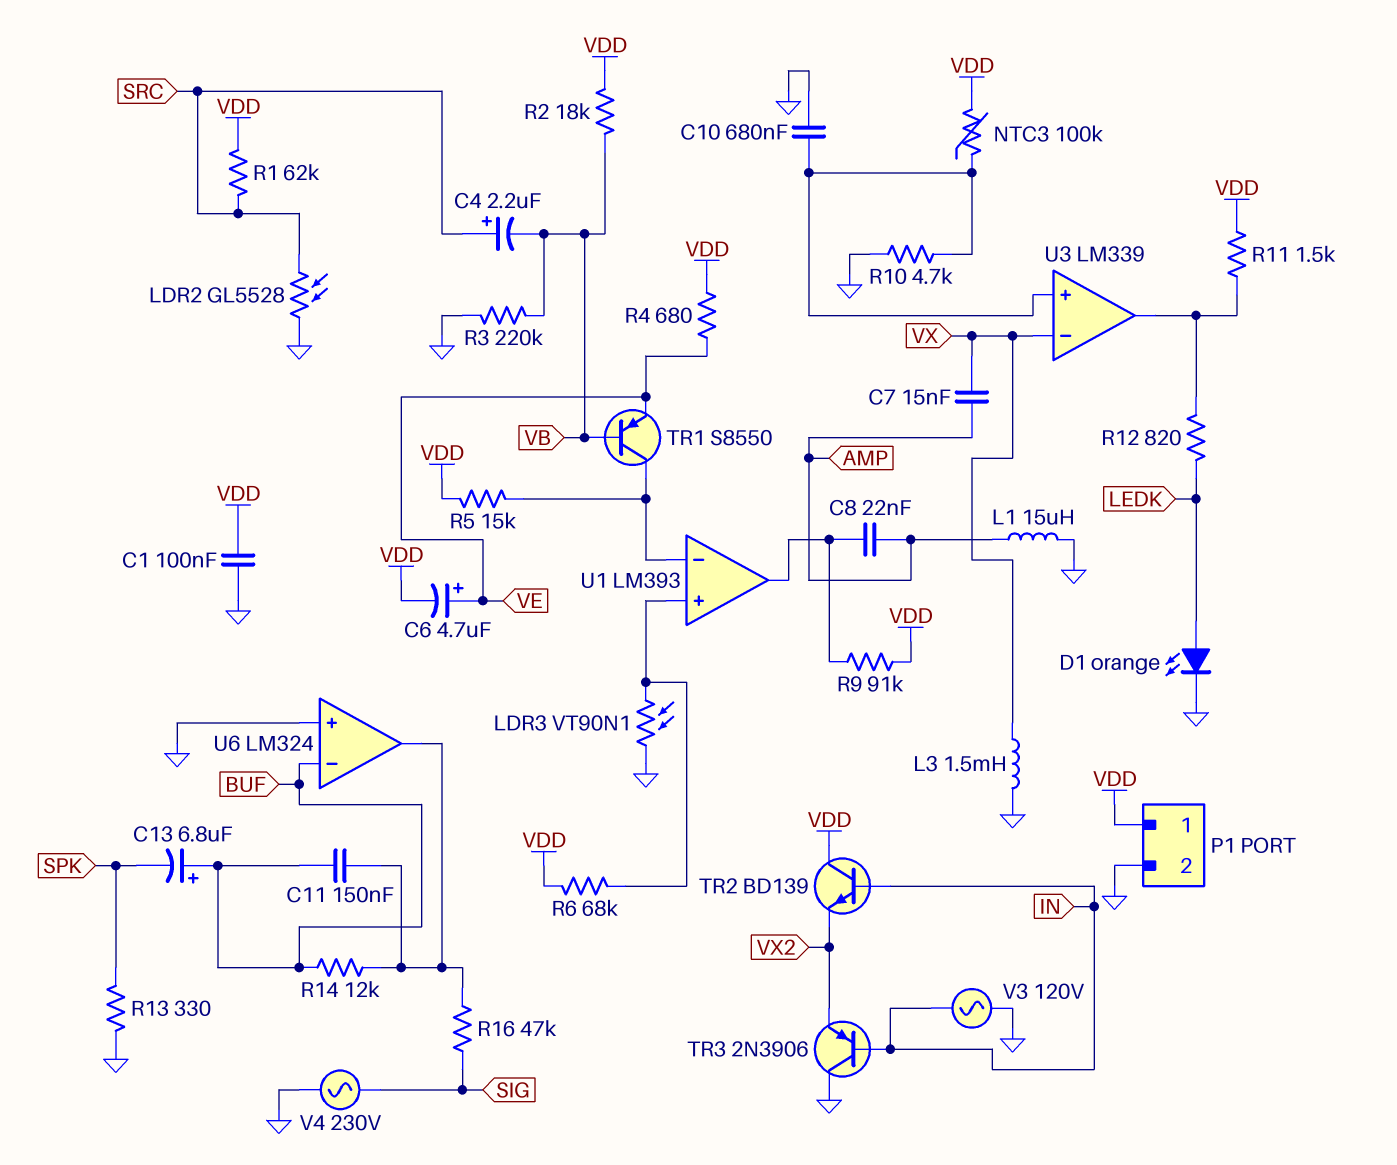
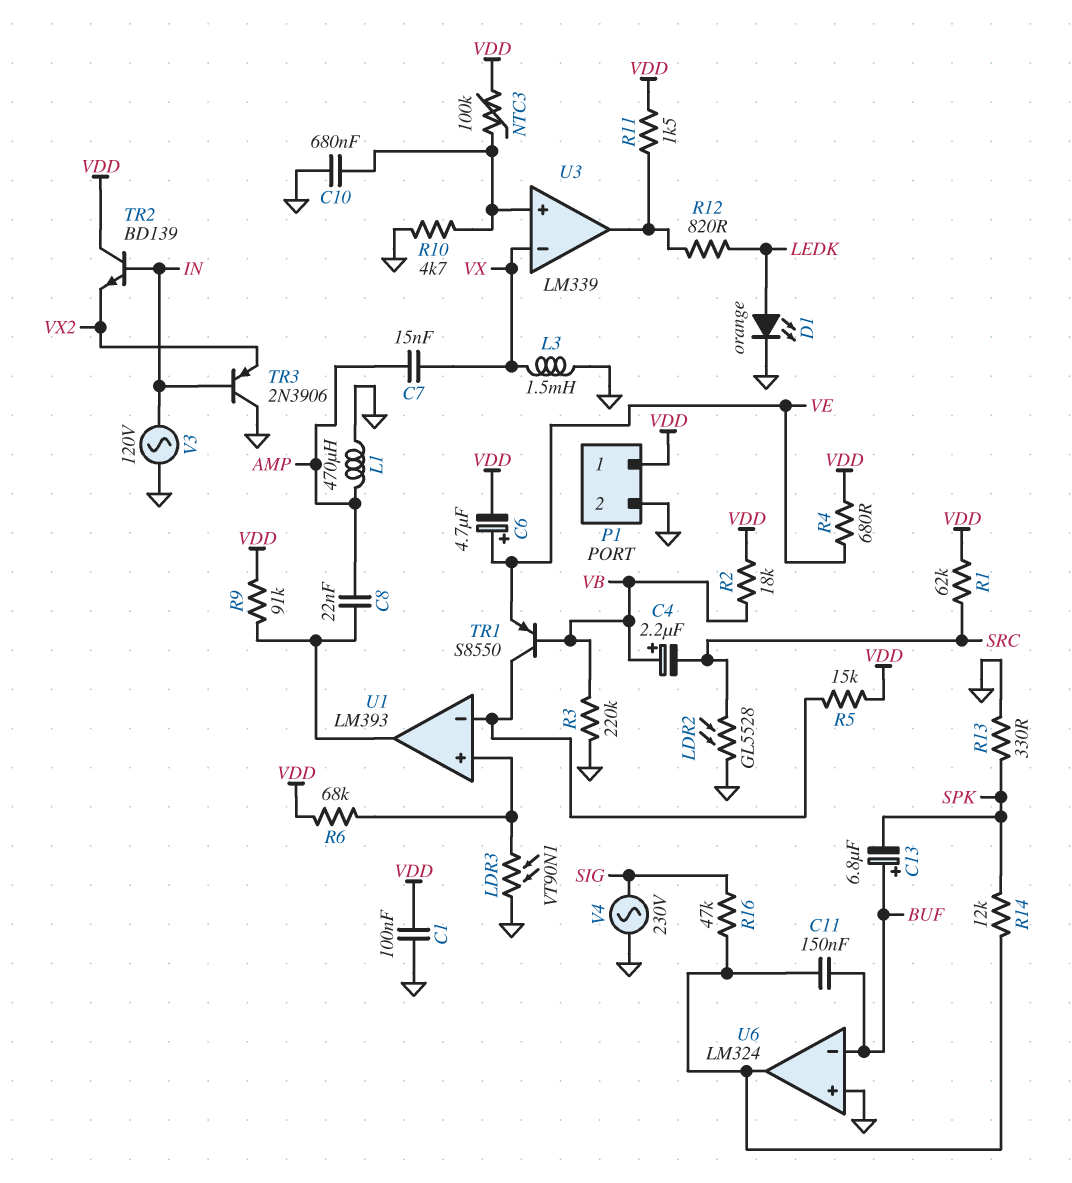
C4: 2.2uF (plus SRC, minus VB) -> 2.2uF (plus VB, minus SRC)
L1: 15uH (AMP, GND) -> 470uH (AMP, GND)
R14: 12k (BUF, U6/out) -> 12k (SPK, U6/out)

